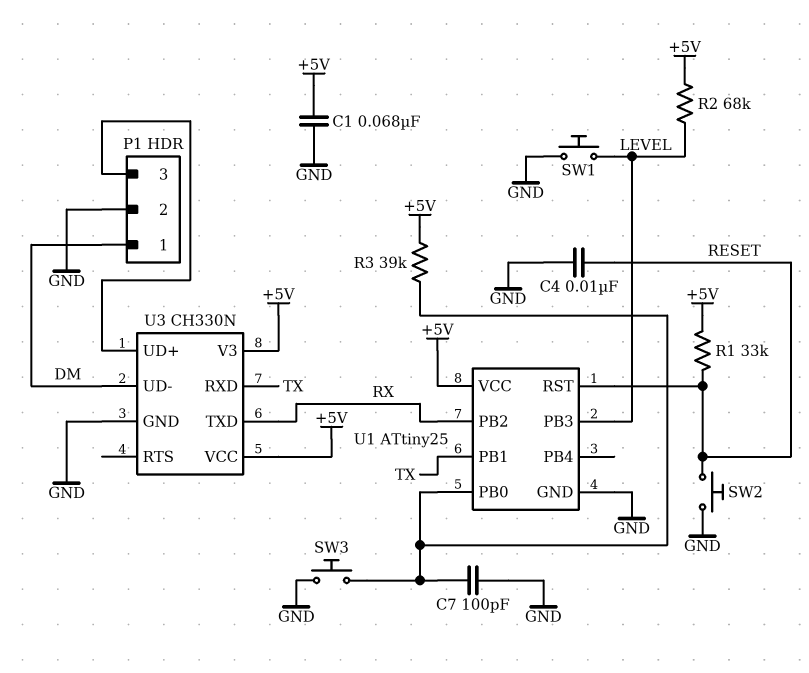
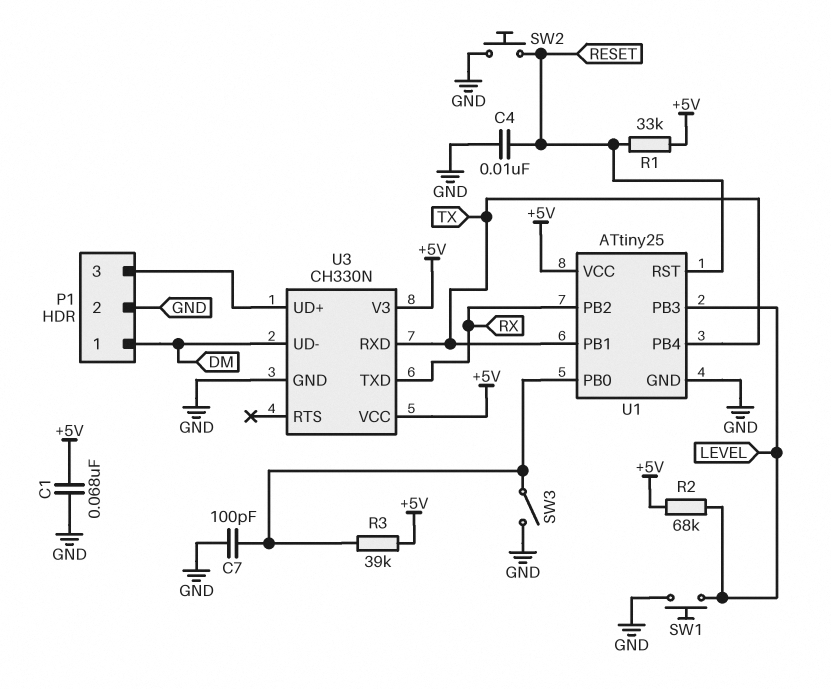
SW3: button (GND, U1/PB0) -> switch (GND, U1/PB0)
U1 pin PB4: none -> TX

